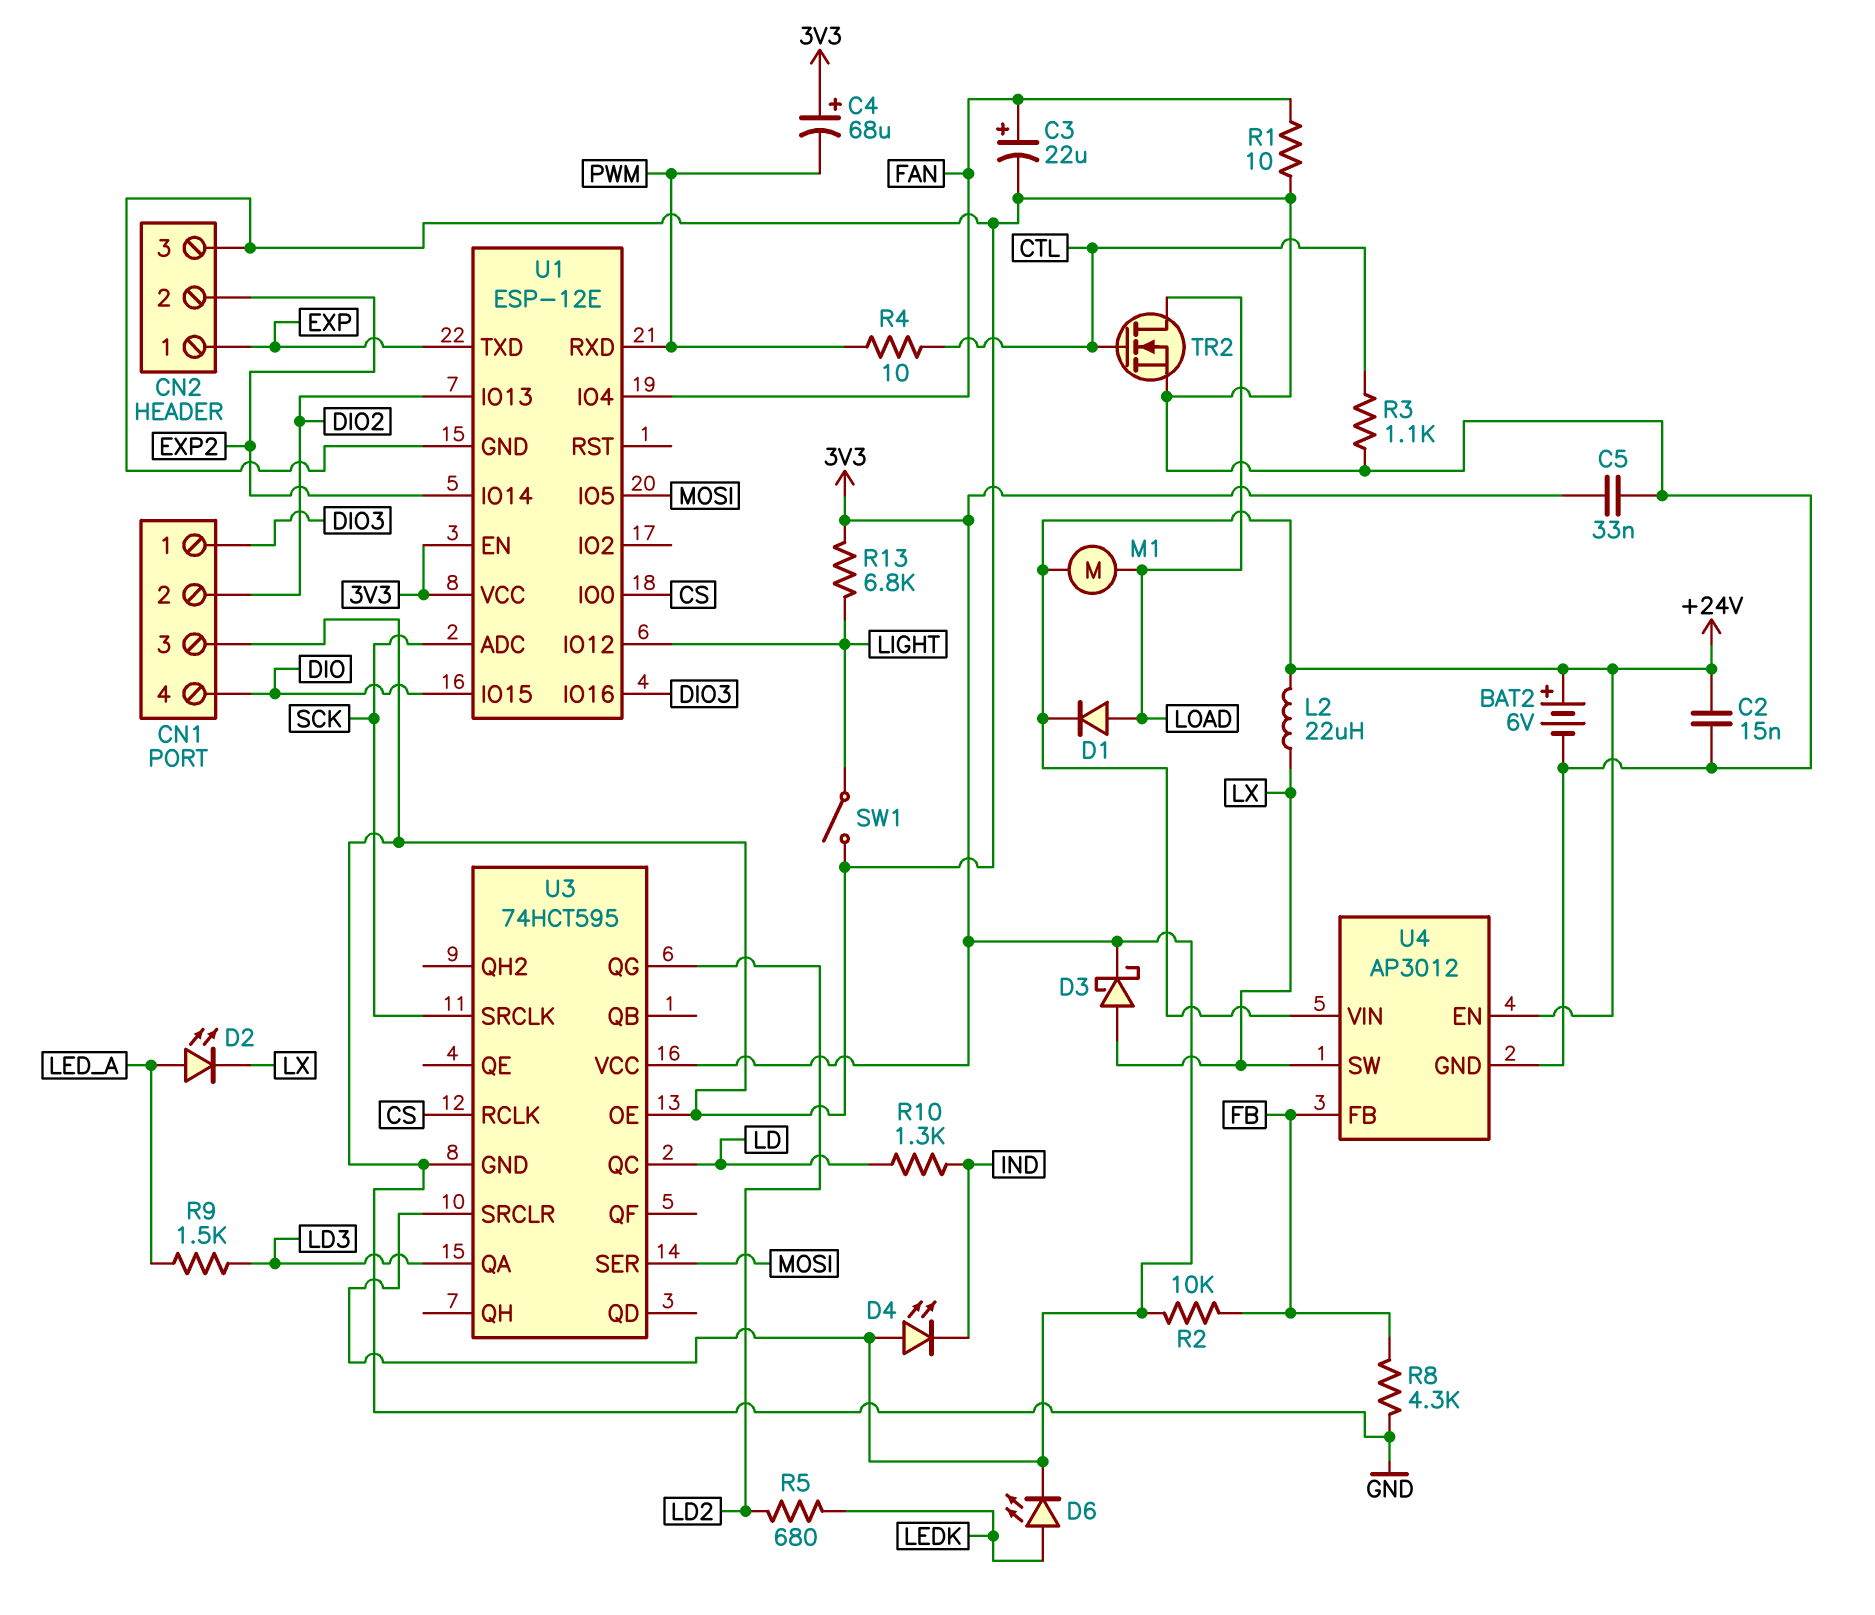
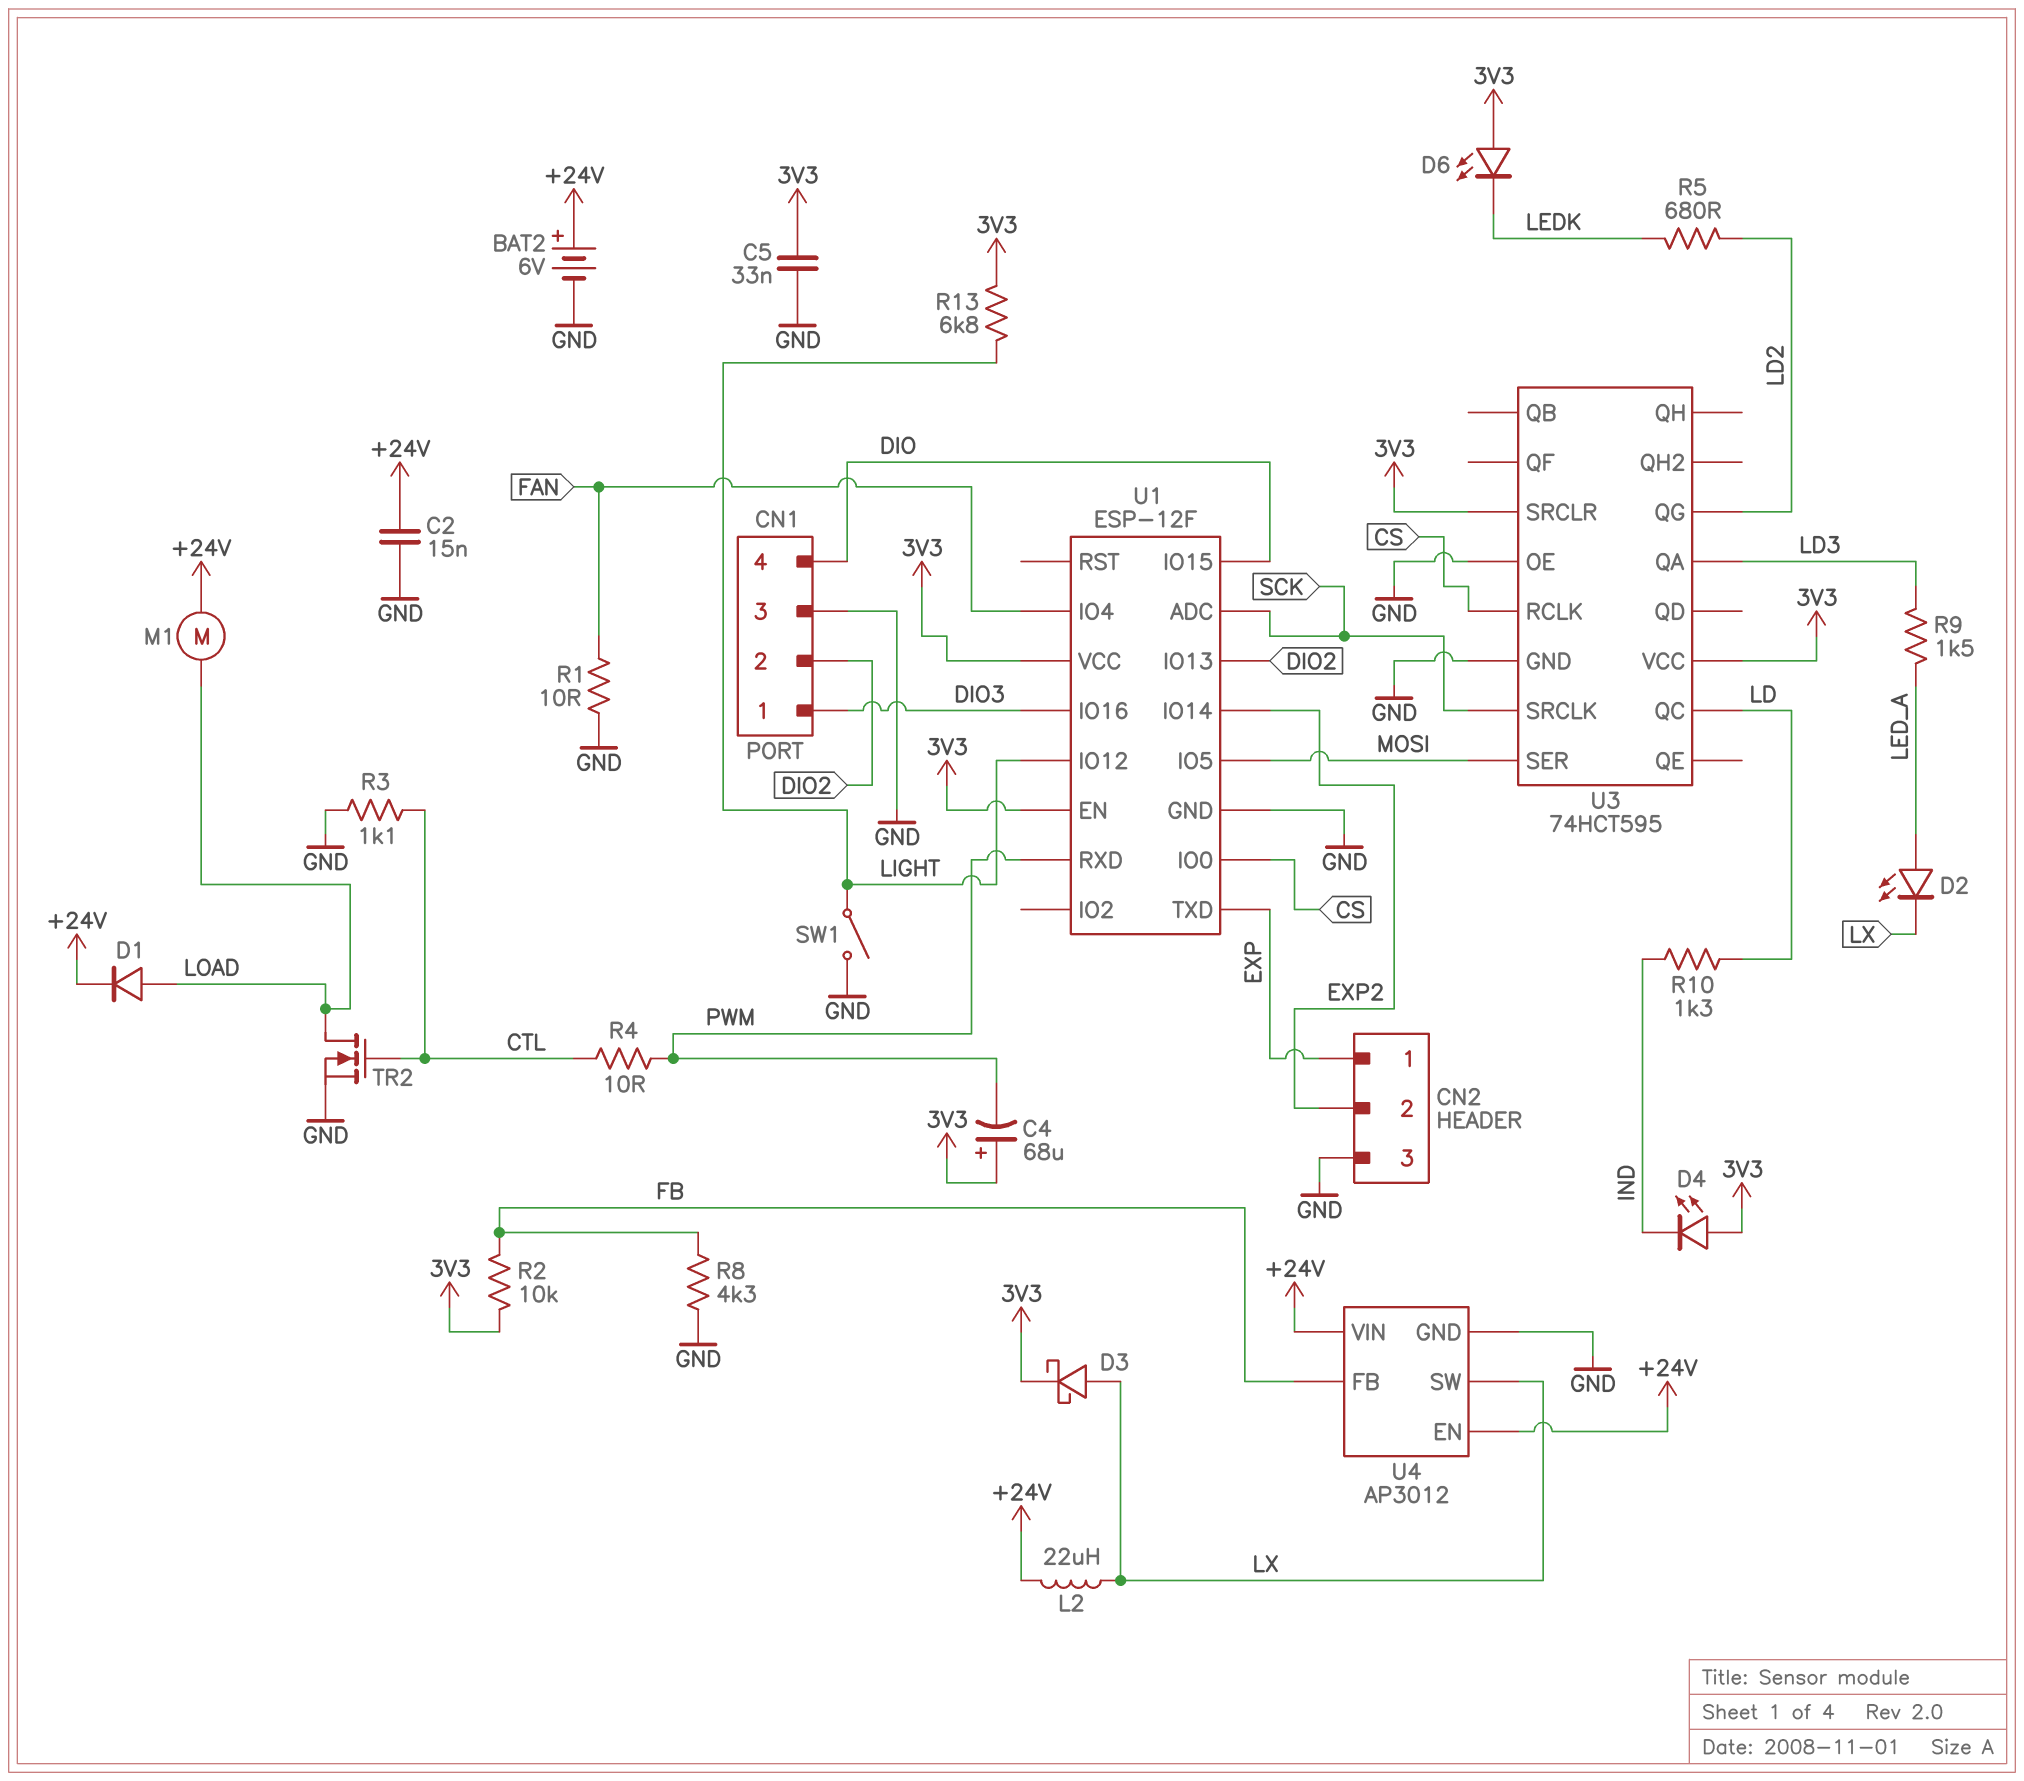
C3: 22uF (plus FAN, minus GND) -> none
D6: LED (A LEDK, K 3V3) -> LED (A 3V3, K LEDK)
U1: ESP-12E -> ESP-12F

